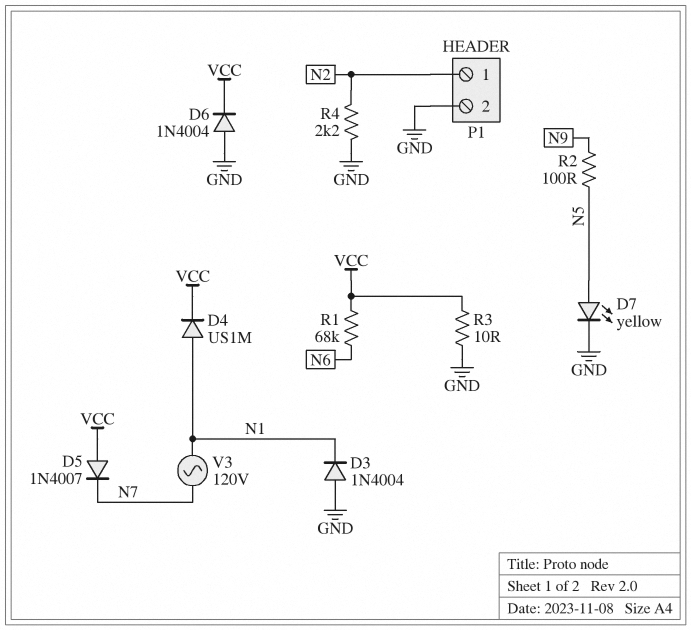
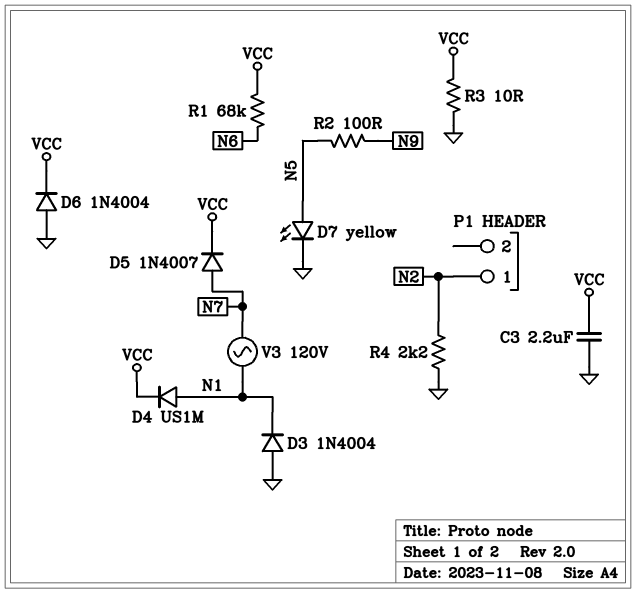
C3: none -> 2.2uF (GND, VCC)
D5: diode 1N4007 (A VCC, K N7) -> diode 1N4007 (A N7, K VCC)
P1 pin 2: GND -> none

